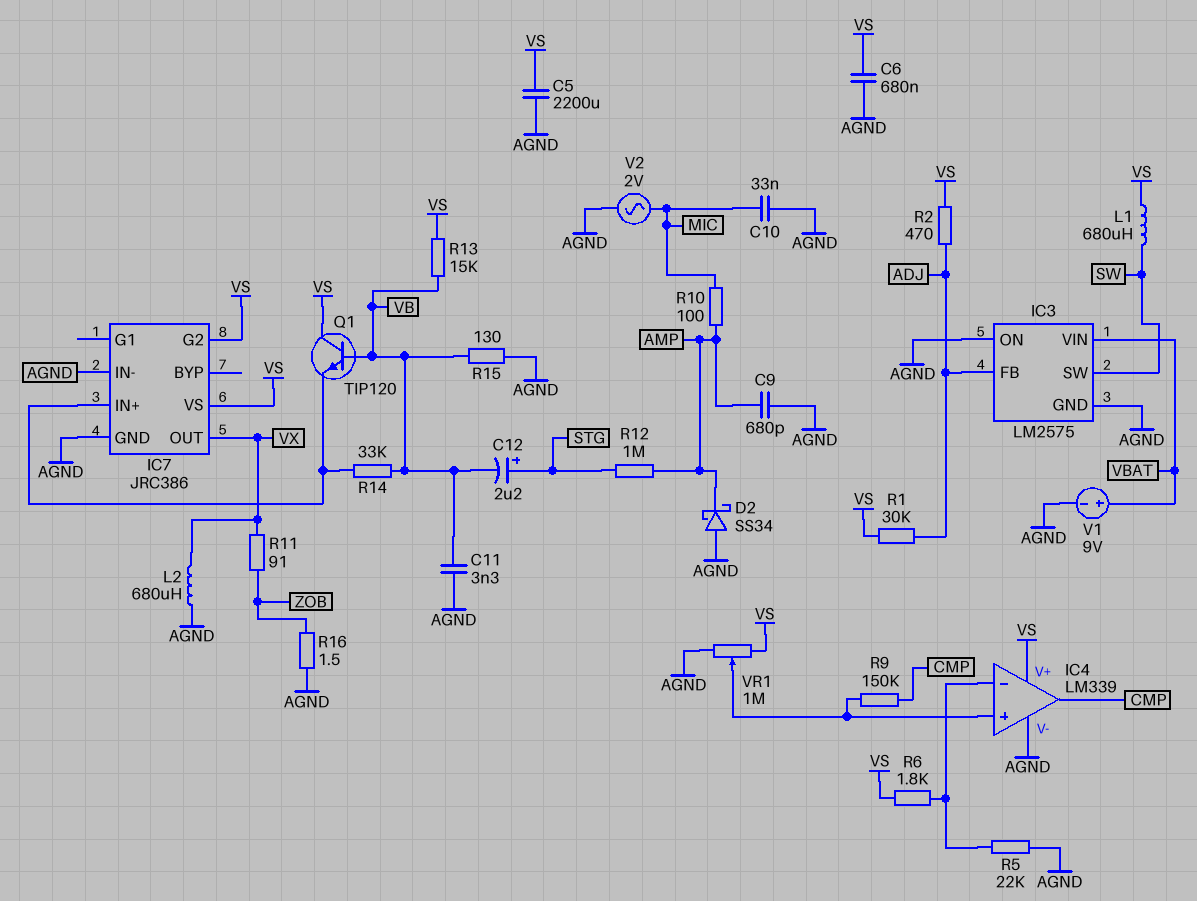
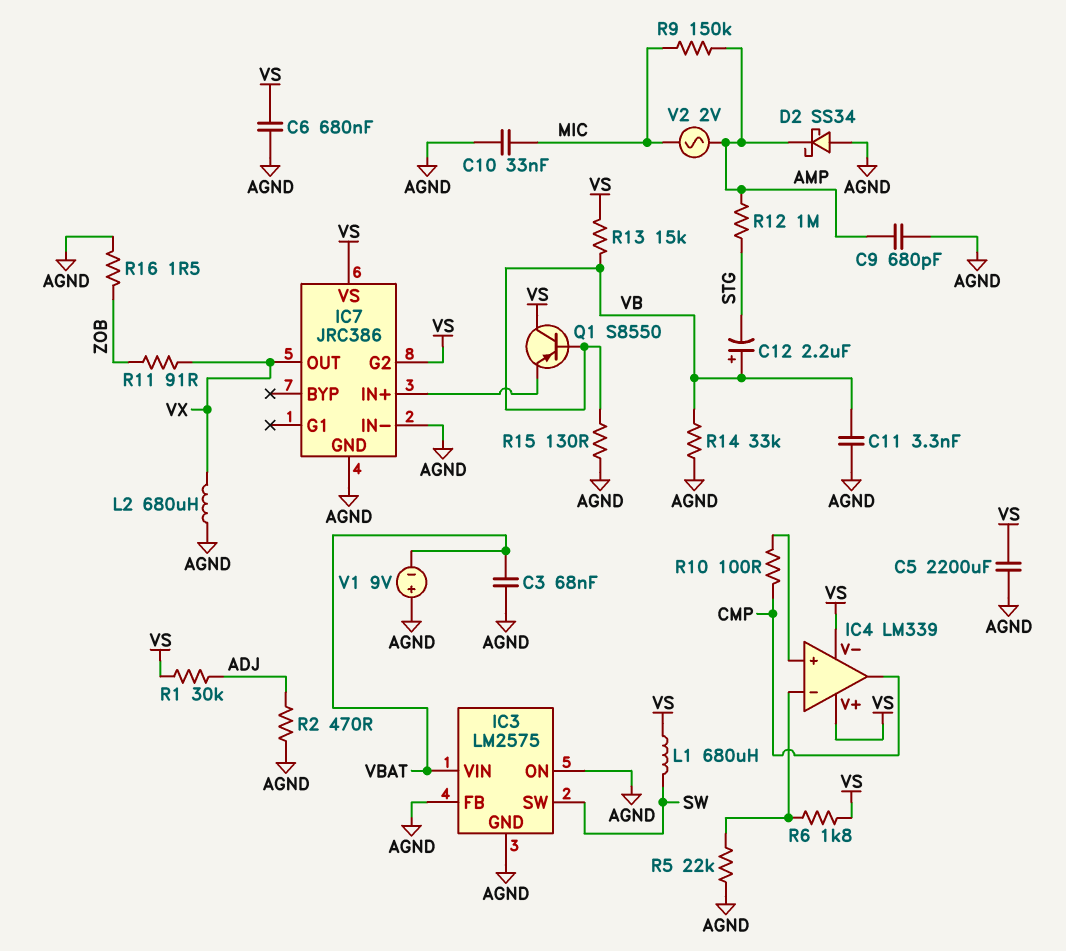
C3: none -> 68nF (AGND, VBAT)
C12: 2.2uF (plus STG, minus VB) -> 2.2uF (plus VB, minus STG)
IC3 pin FB: ADJ -> AGND
IC4 pin V-: AGND -> VS
Q1: NPN TIP120 (B VB, C VS, E IC7/IN+) -> PNP S8550 (B VB, C VS, E IC7/IN+)
R2: 470 (ADJ, VS) -> 470 (ADJ, AGND)
R9: 150k (CMP, IC4/in+) -> 150k (AMP, MIC)
R10: 100 (AMP, MIC) -> 100 (CMP, IC4/in+)
R14: 33k (IC7/IN+, VB) -> 33k (AGND, VB)
V1: 9V (plus VBAT, minus AGND) -> 9V (plus AGND, minus VBAT)
V2: AC 2V (AGND, MIC) -> AC 2V (AMP, MIC)
VR1: 1M (AGND, VS, wiper IC4/in+) -> none

